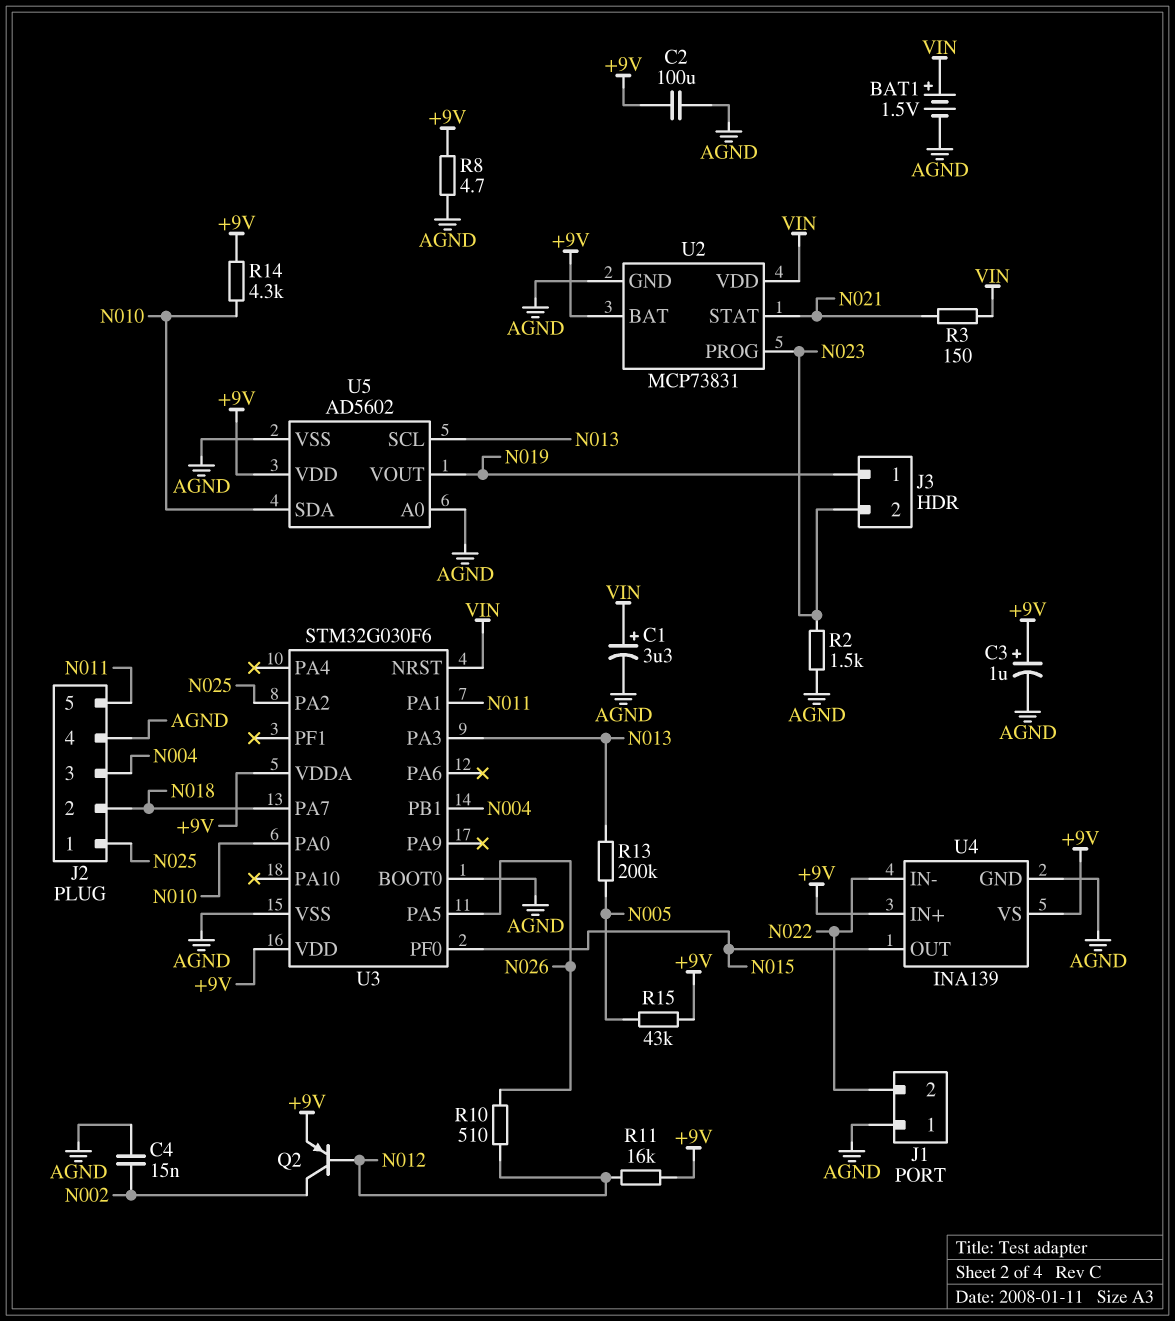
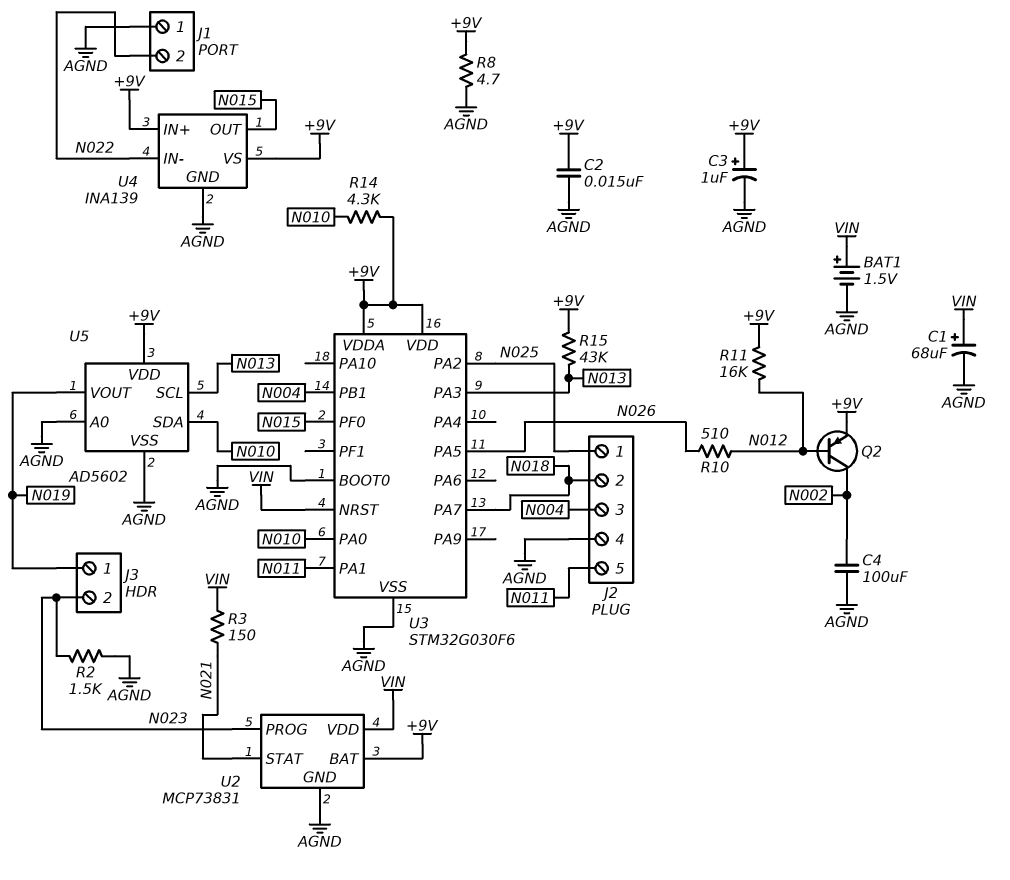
C1: 3.3uF (plus VIN, minus AGND) -> 68uF (plus VIN, minus AGND)
C2: 100uF (+9V, AGND) -> 15nF (+9V, AGND)
C4: 15nF (AGND, N002) -> 100uF (AGND, N002)
R13: 200k (N005, N013) -> none
R15: 43k (+9V, N005) -> 43k (+9V, N013)

